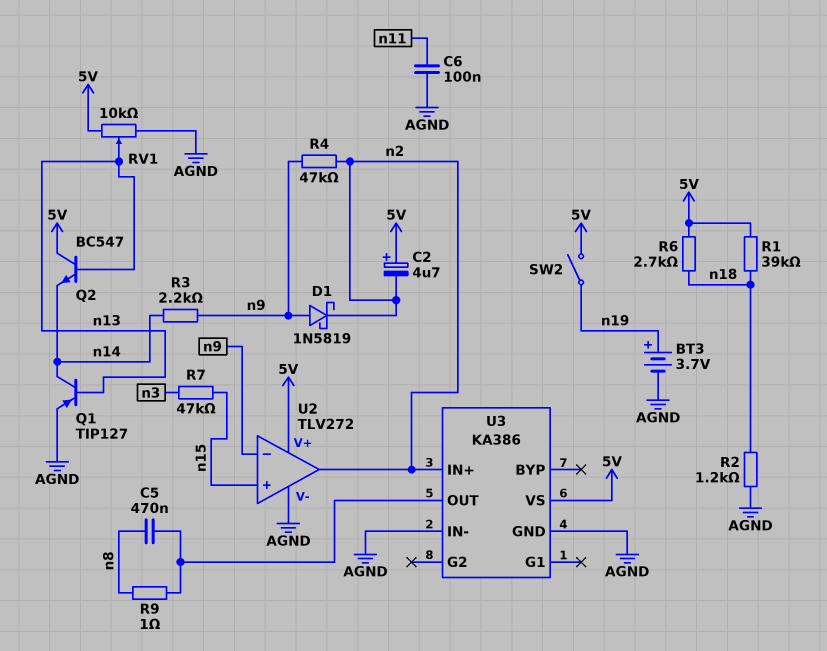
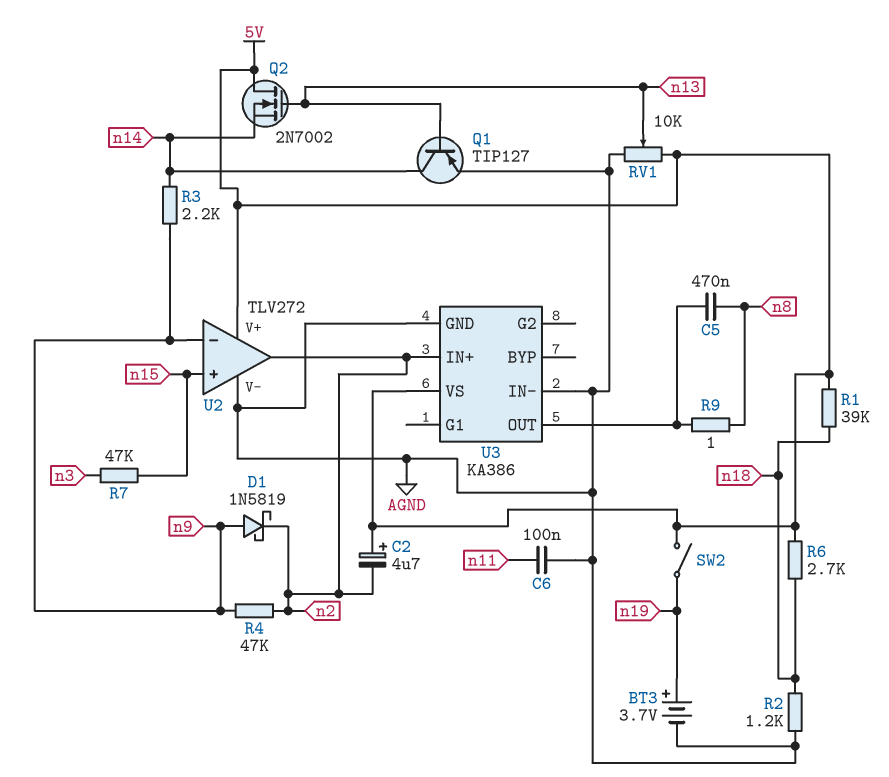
Q2: NPN BC547 (B n13, C 5V, E n14) -> NMOS 2N7002 (G n13, D 5V, S n14)

